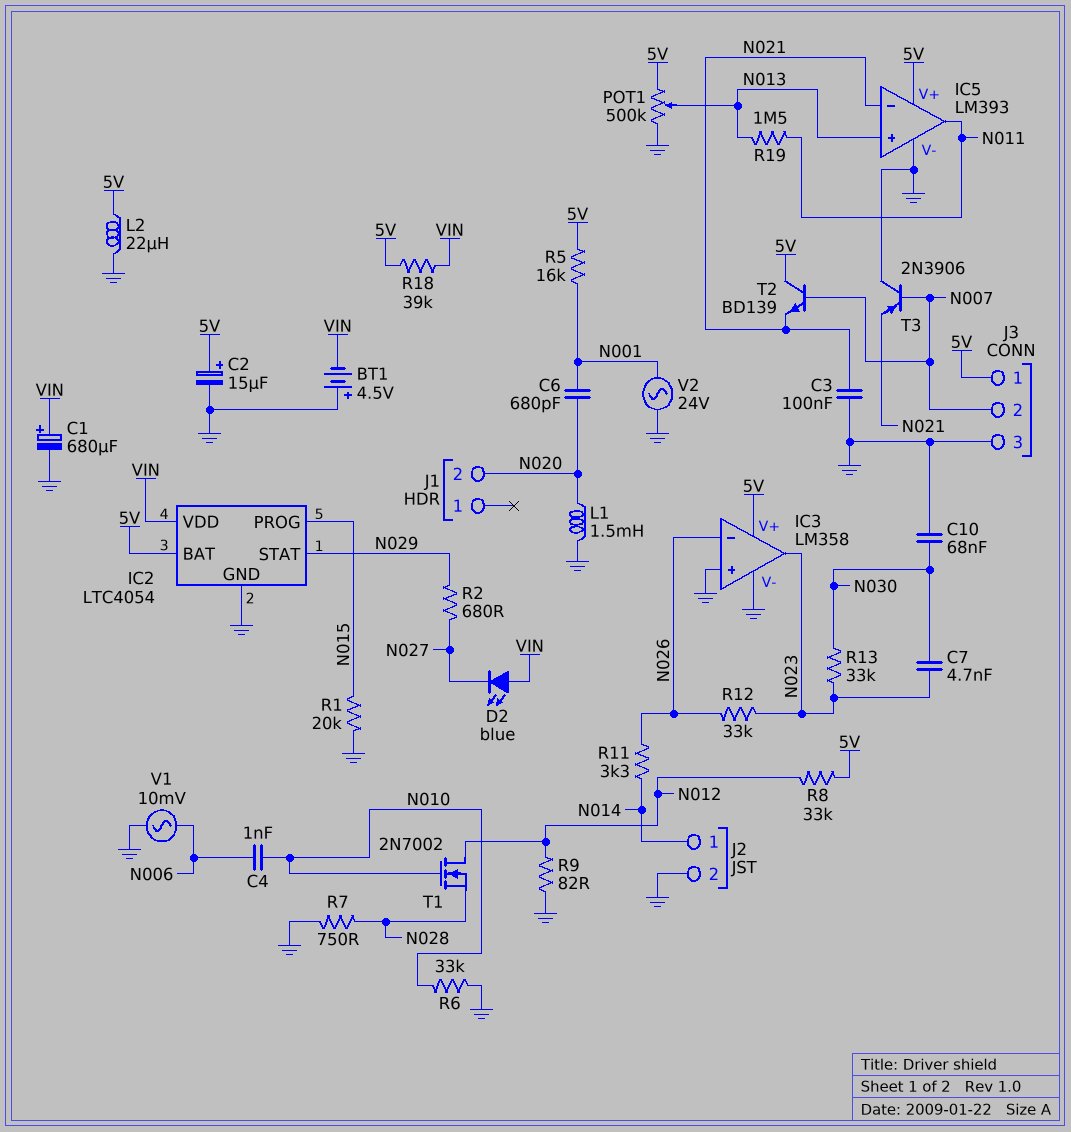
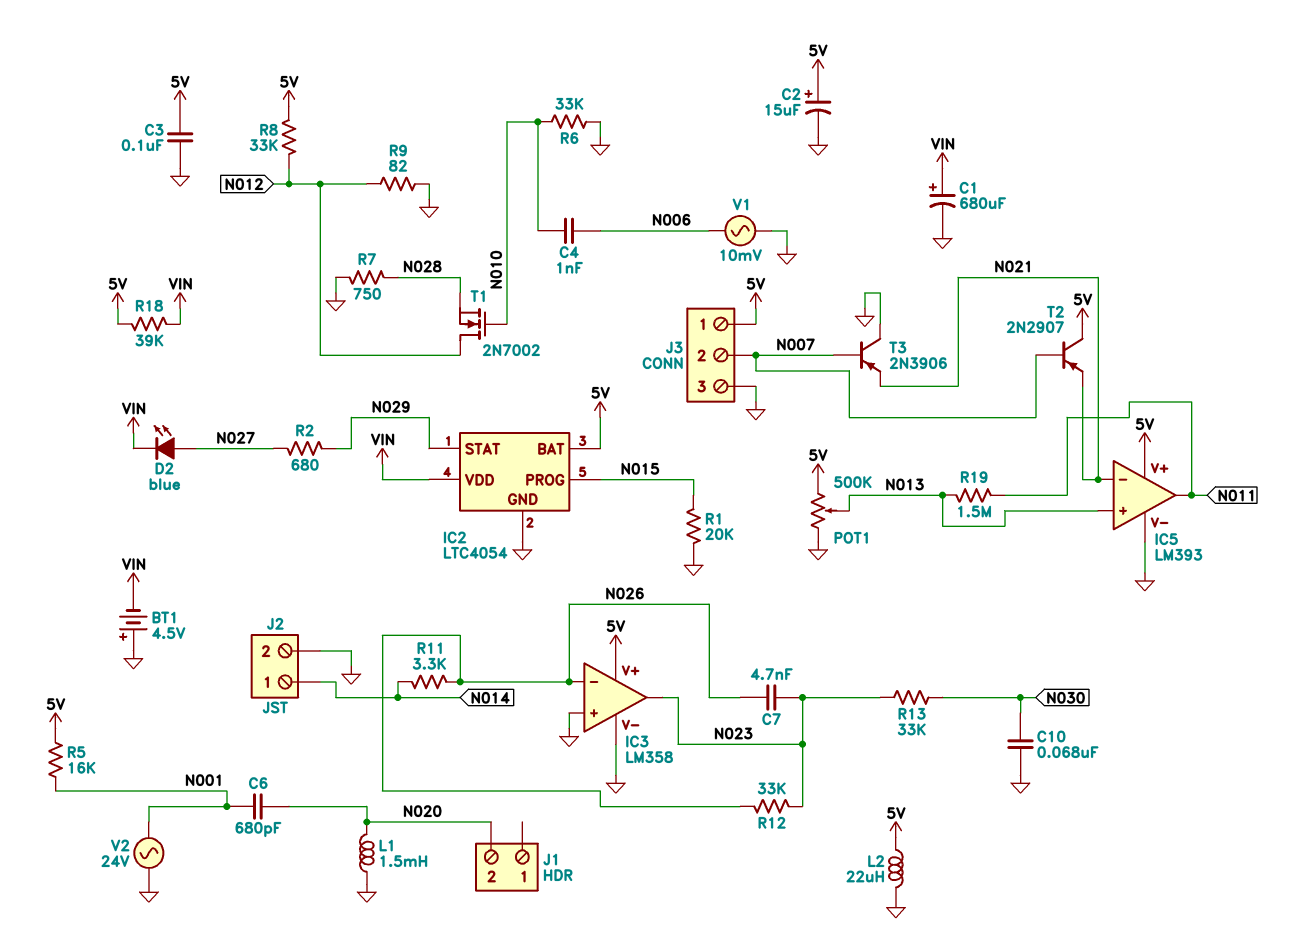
C3: 100nF (GND, N021) -> 100nF (5V, GND)
C7: 4.7nF (N023, N030) -> 4.7nF (N023, N026)
D2: LED blue (A VIN, K N027) -> LED blue (A N027, K VIN)
T2: NPN BD139 (B N007, C 5V, E N021) -> PNP 2N2907 (B N007, C 5V, E N021)

